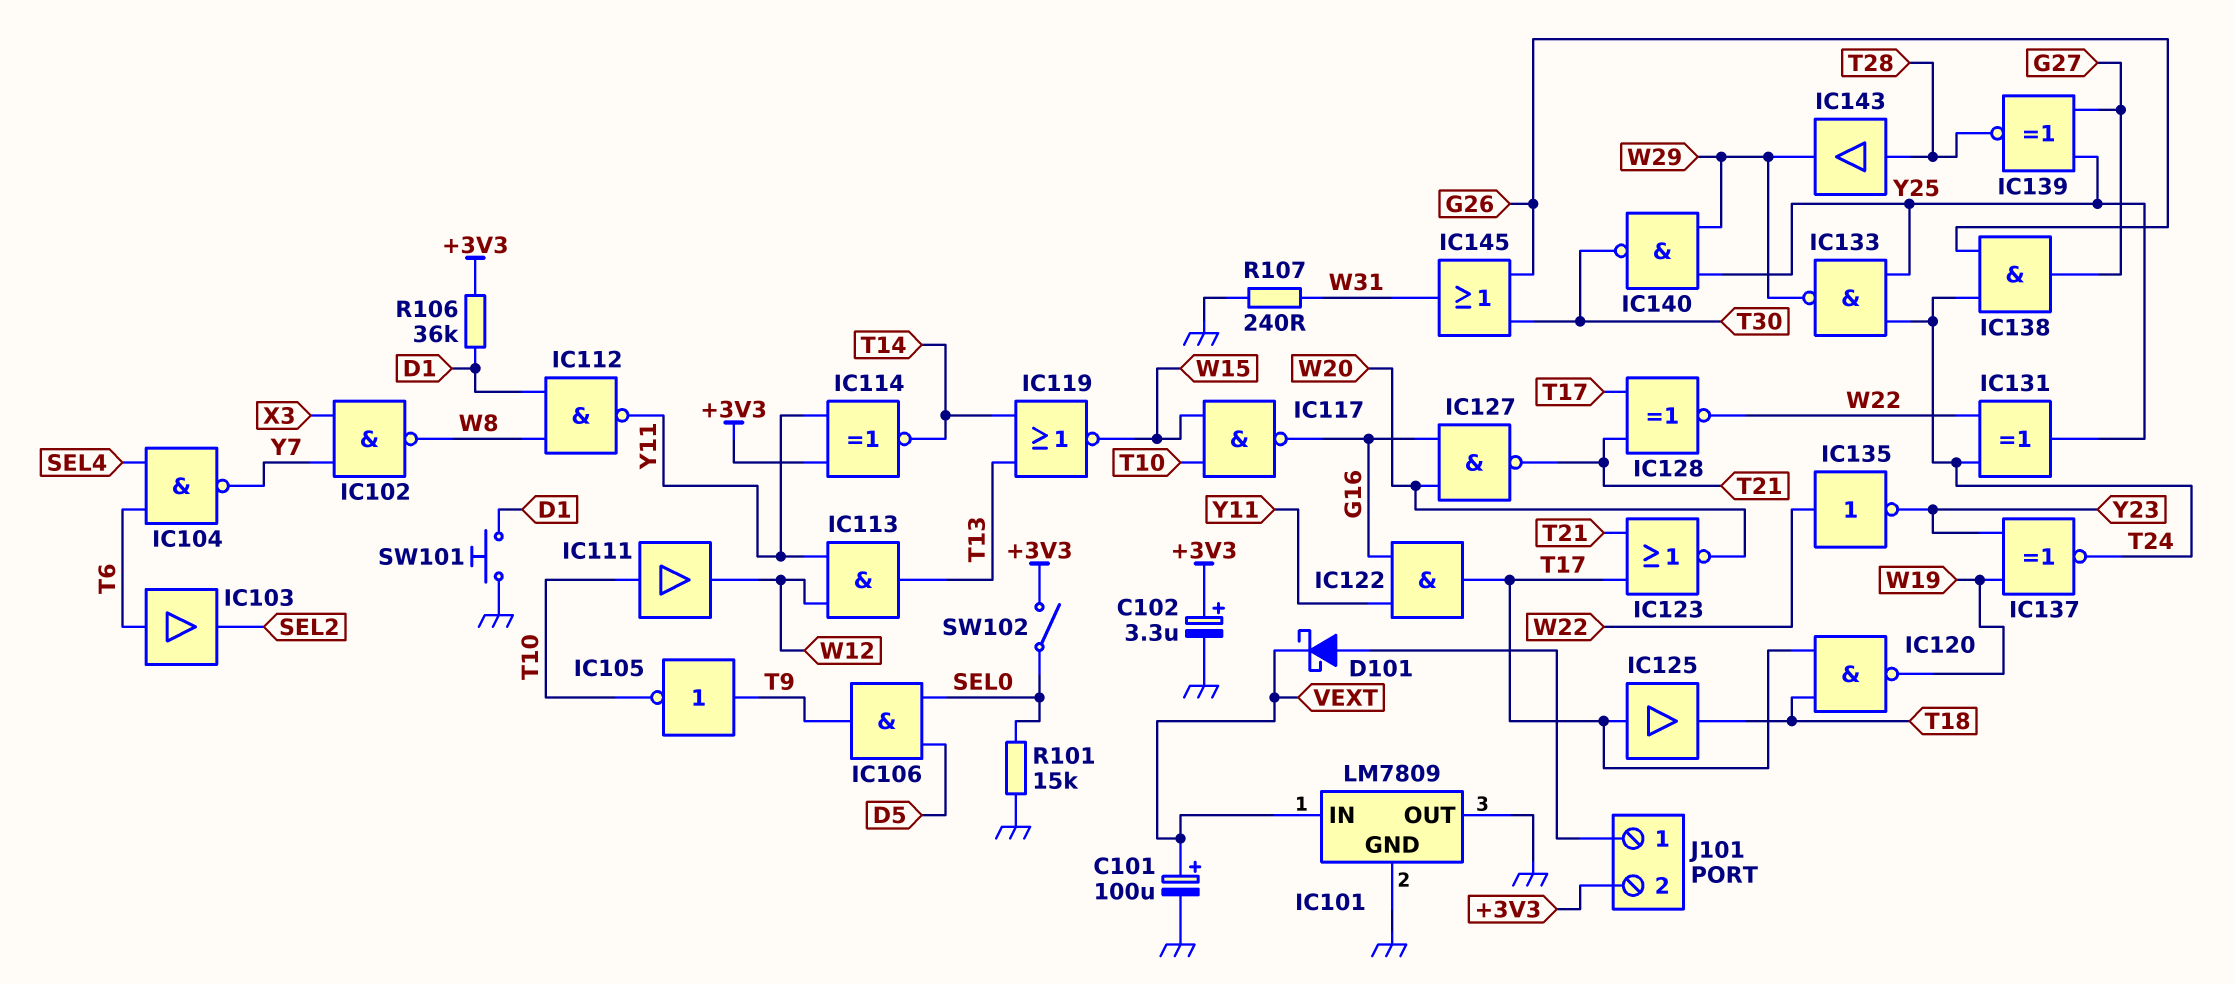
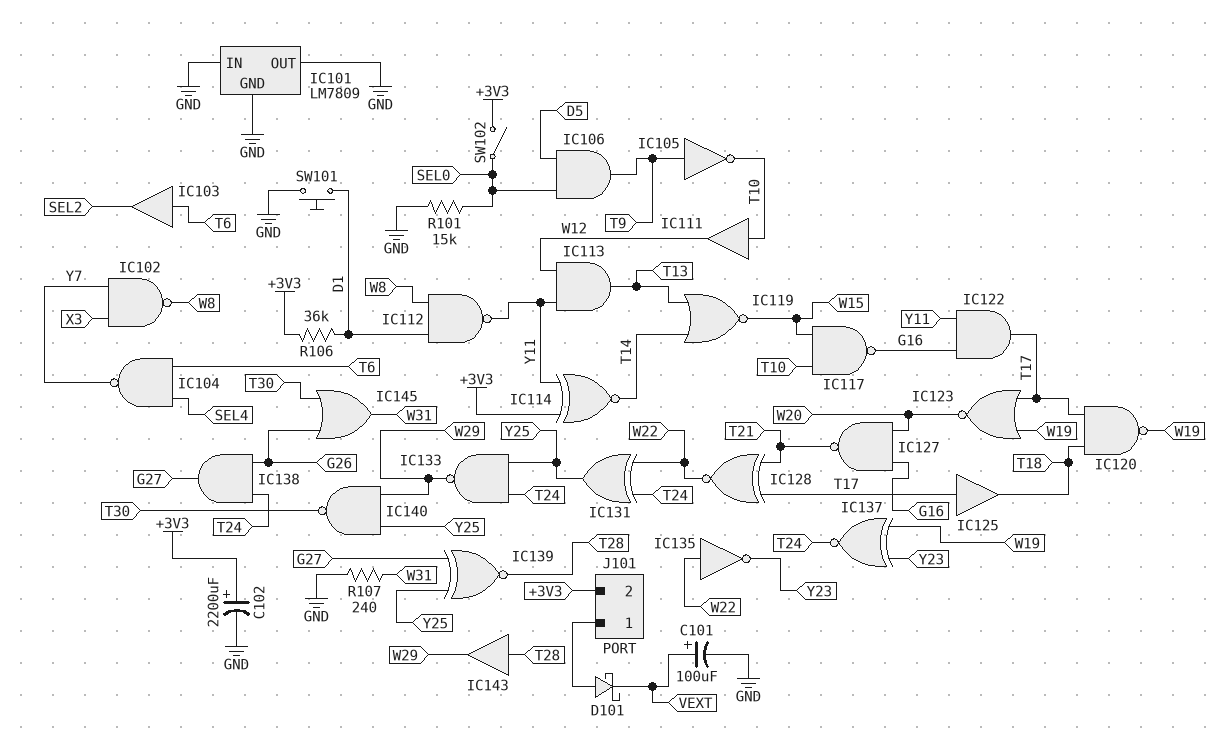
C102: 3.3uF (plus +3V3, minus GND) -> 2200uF (plus +3V3, minus GND)
IC101 pin IN: VEXT -> GND
IC123: NOR (in T17, in T21, out W20) -> NOR (in T17, in W19, out W20)

